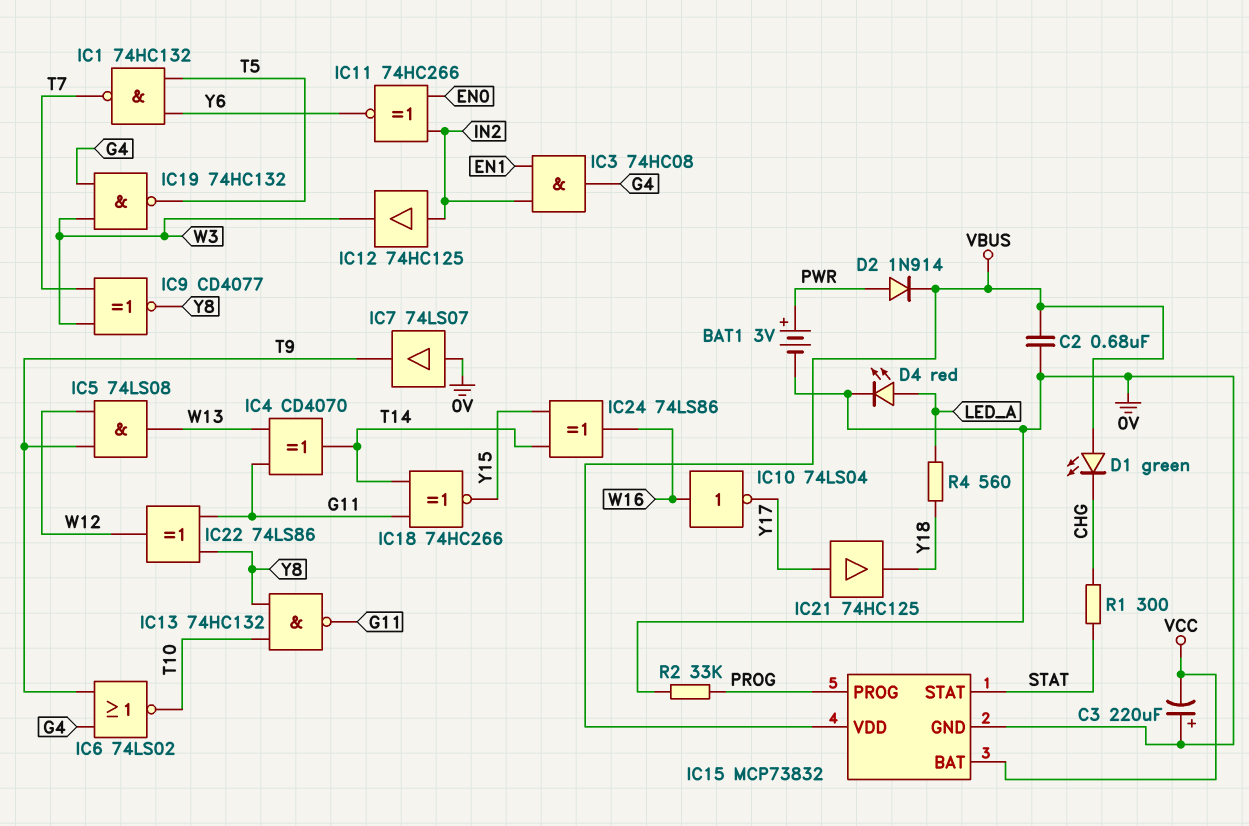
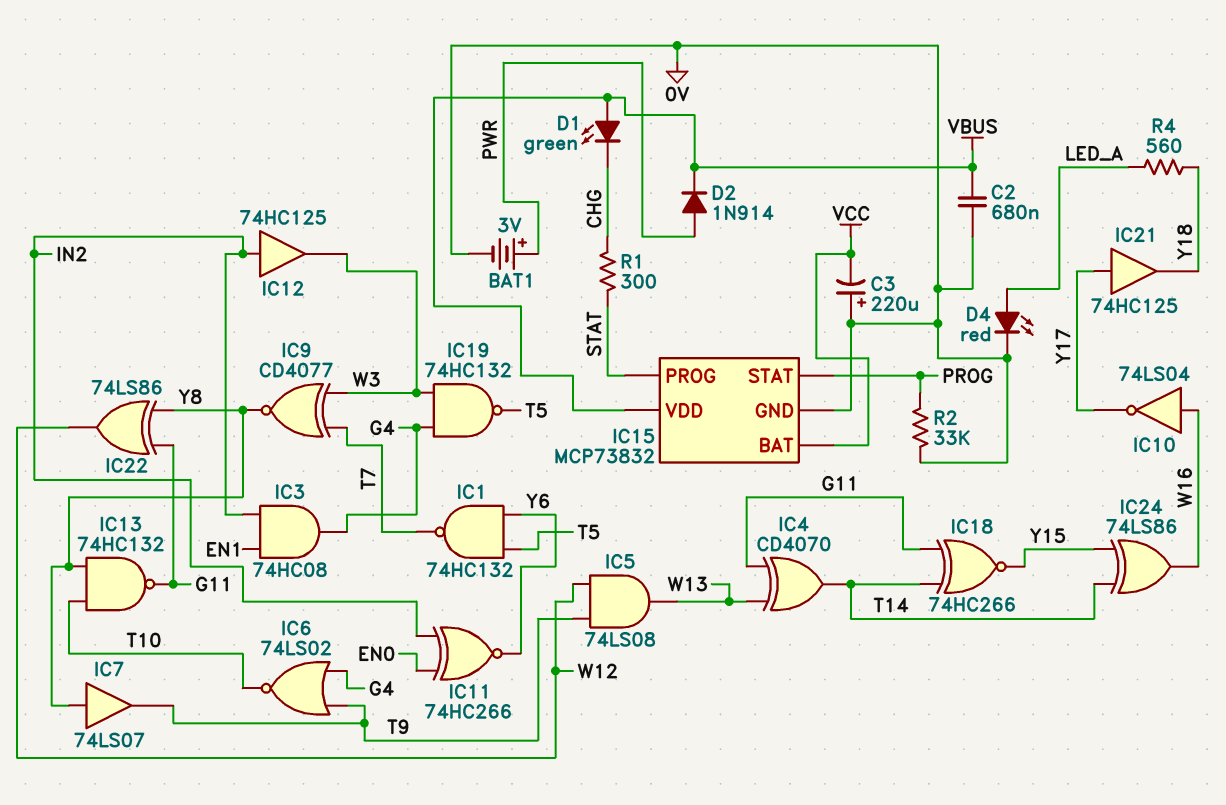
IC7: buffer 74LS07 (in 0V, out T9) -> buffer 74LS07 (in Y8, out T9)
IC15 pin PROG: PROG -> STAT
IC15 pin STAT: STAT -> PROG

